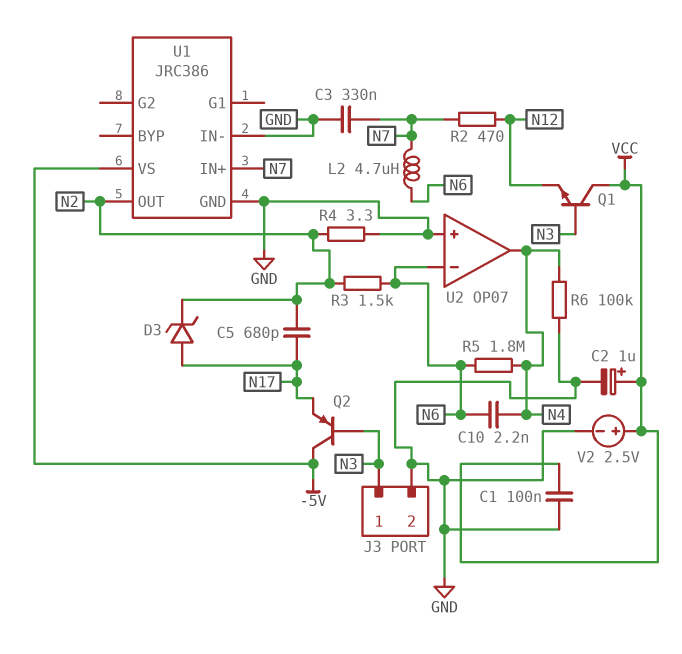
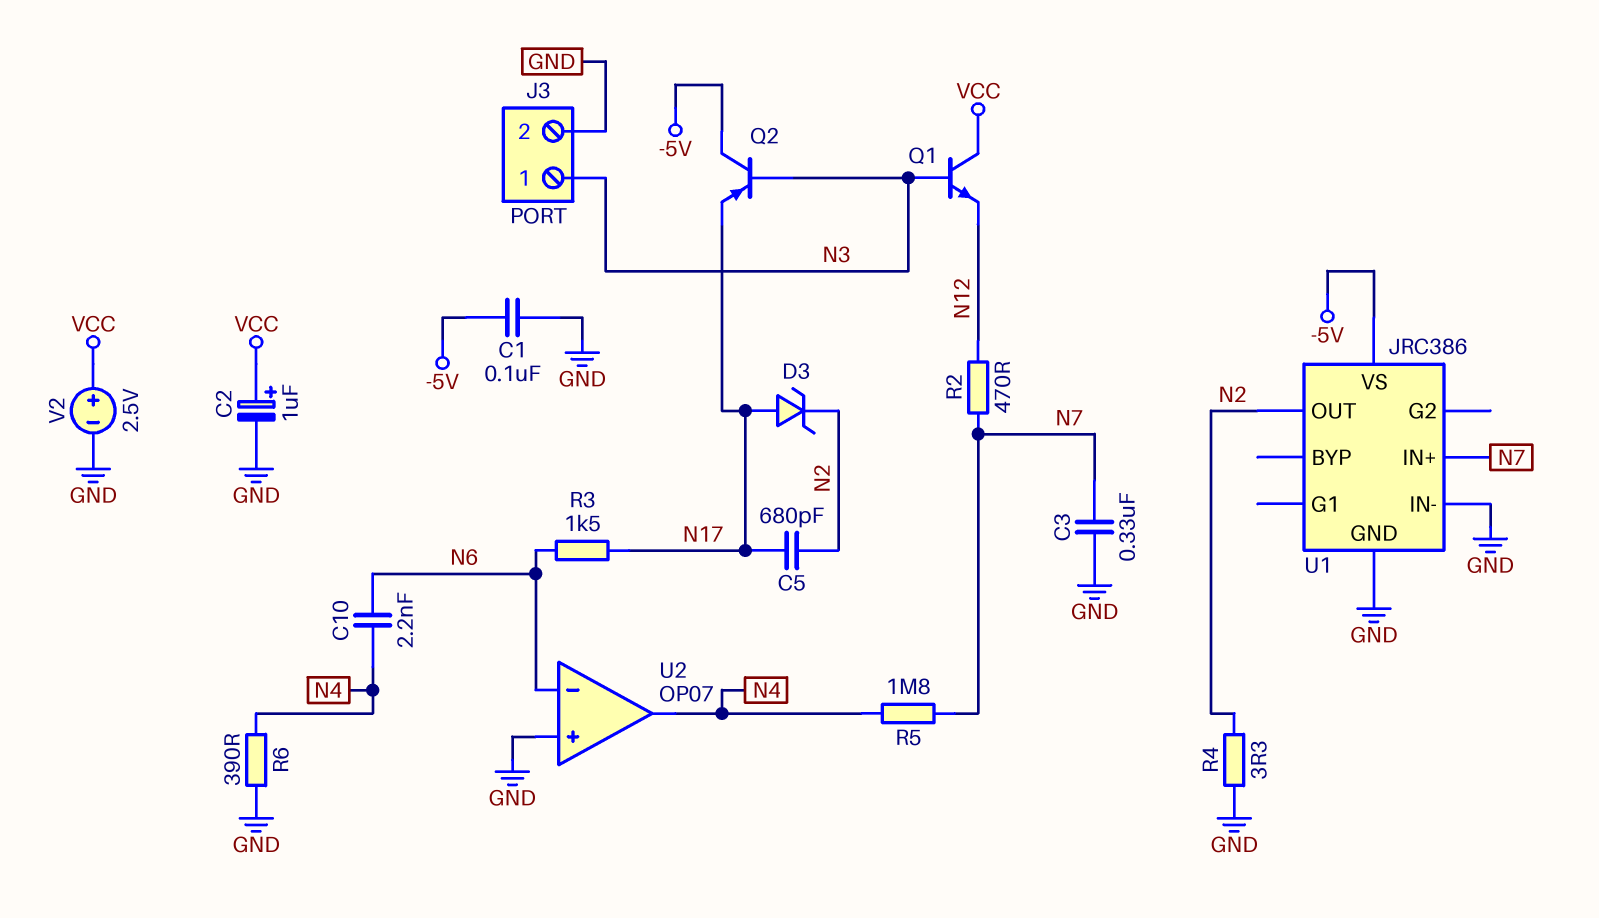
C1: 100nF (GND, VCC) -> 100nF (-5V, GND)
L2: 4.7uH (N6, N7) -> none
R3: 1.5k (N2, N6) -> 1.5k (N6, N17)
R5: 1.8M (N4, N6) -> 1.8M (N4, N7)
R6: 100k (GND, N4) -> 390 (GND, N4)

